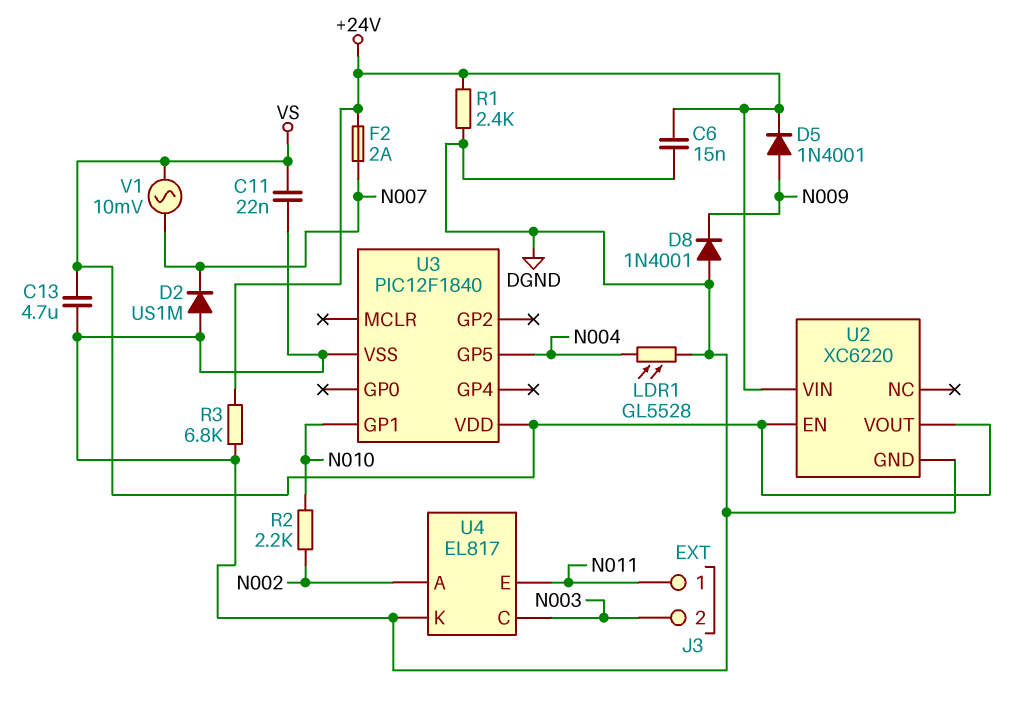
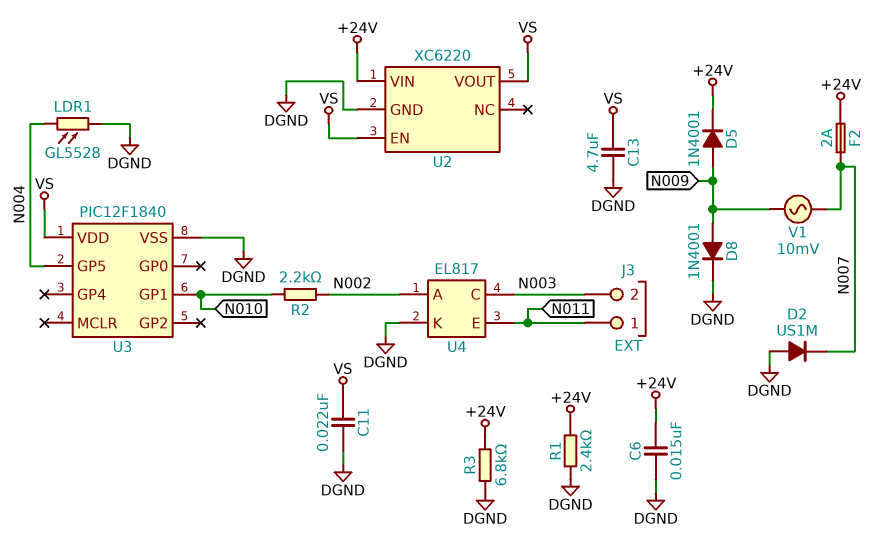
D8: diode 1N4001 (A DGND, K N009) -> diode 1N4001 (A N009, K DGND)
V1: AC 10mV (N007, VS) -> AC 10mV (N007, N009)

